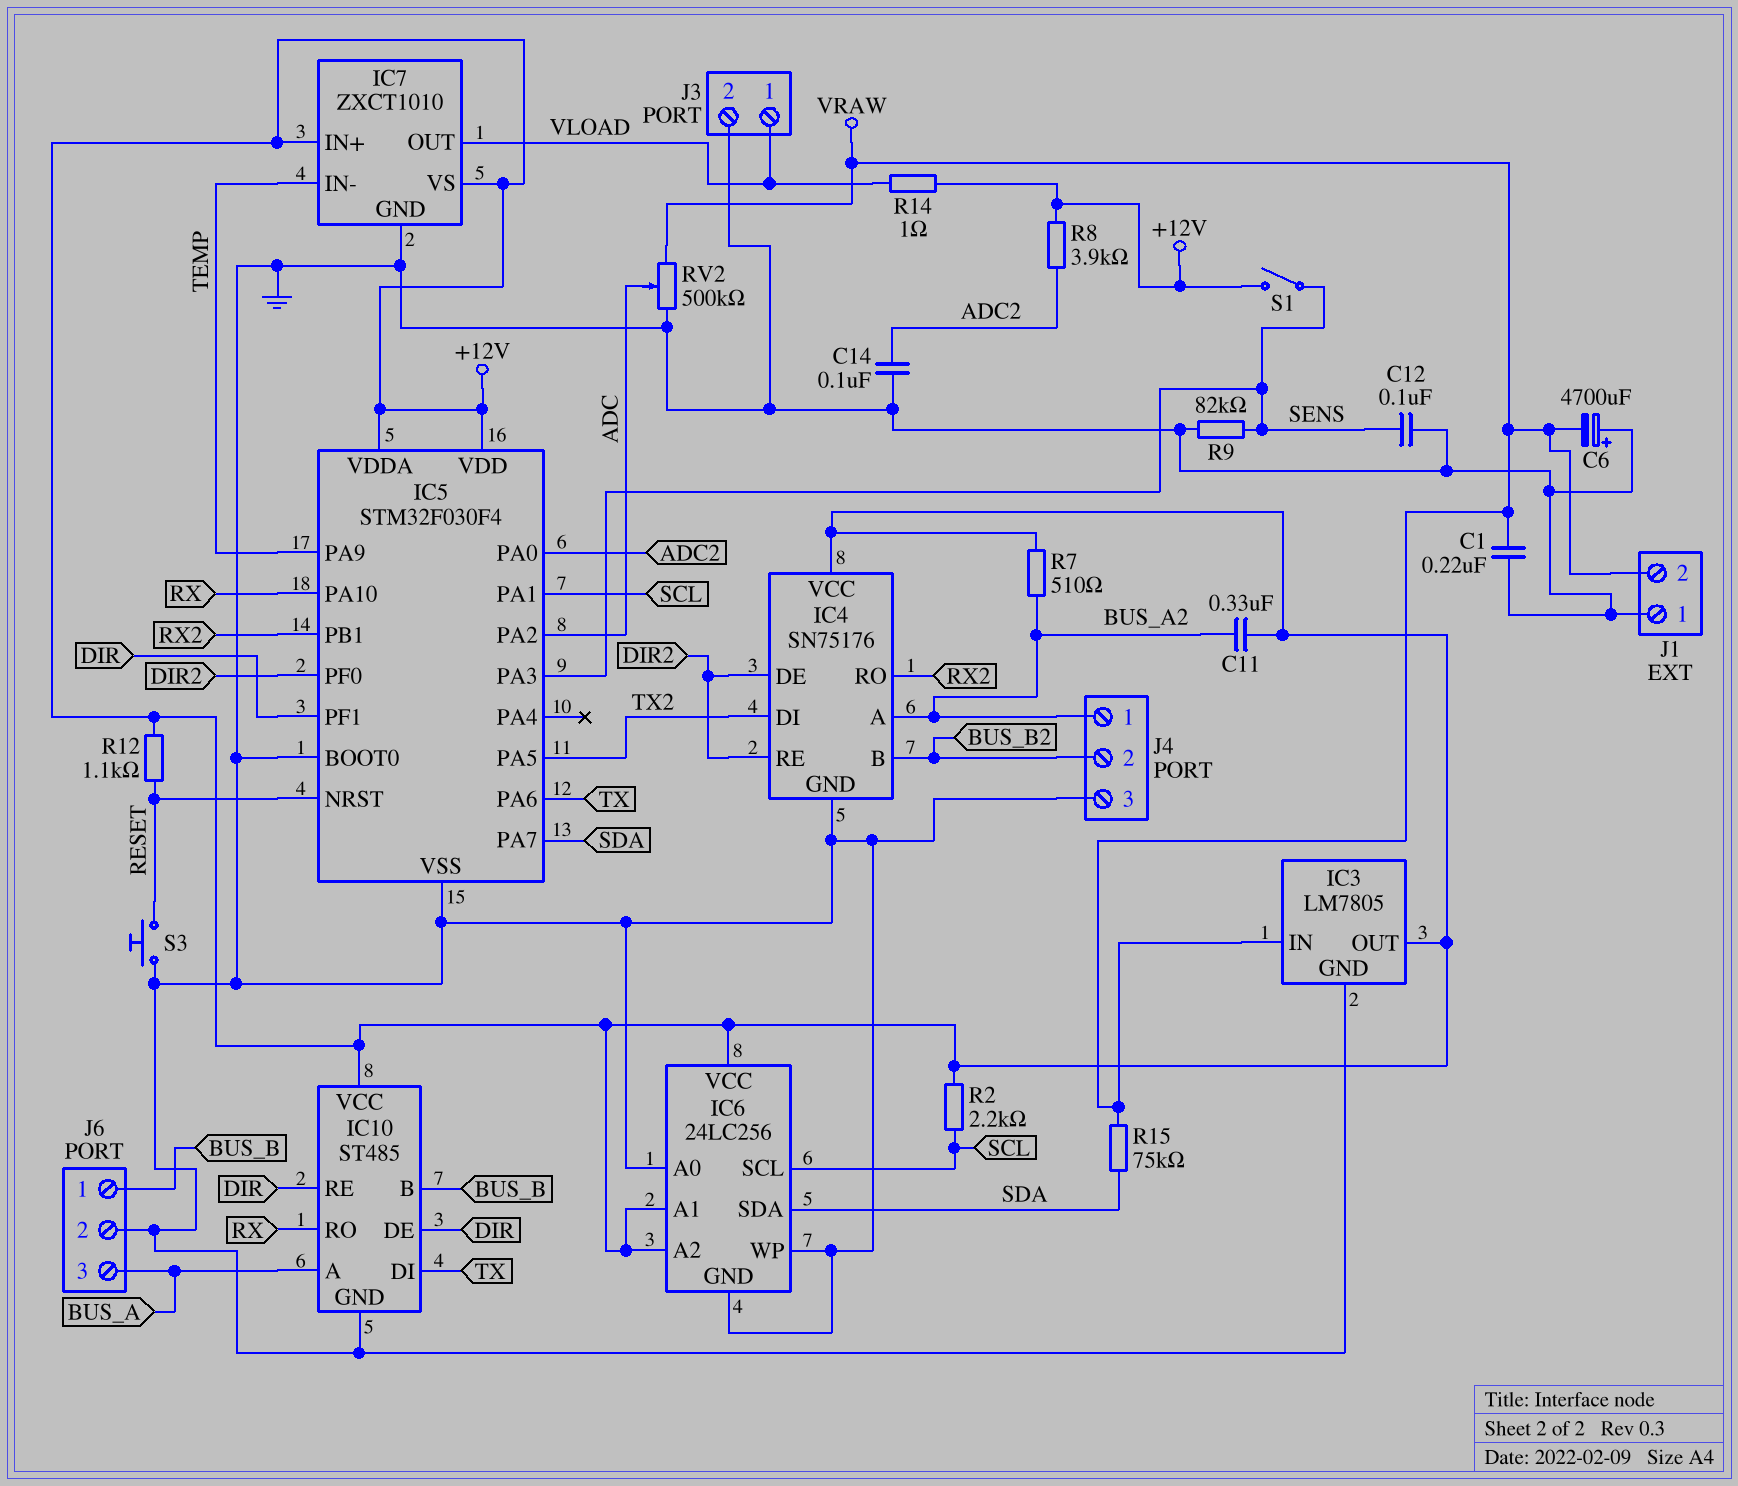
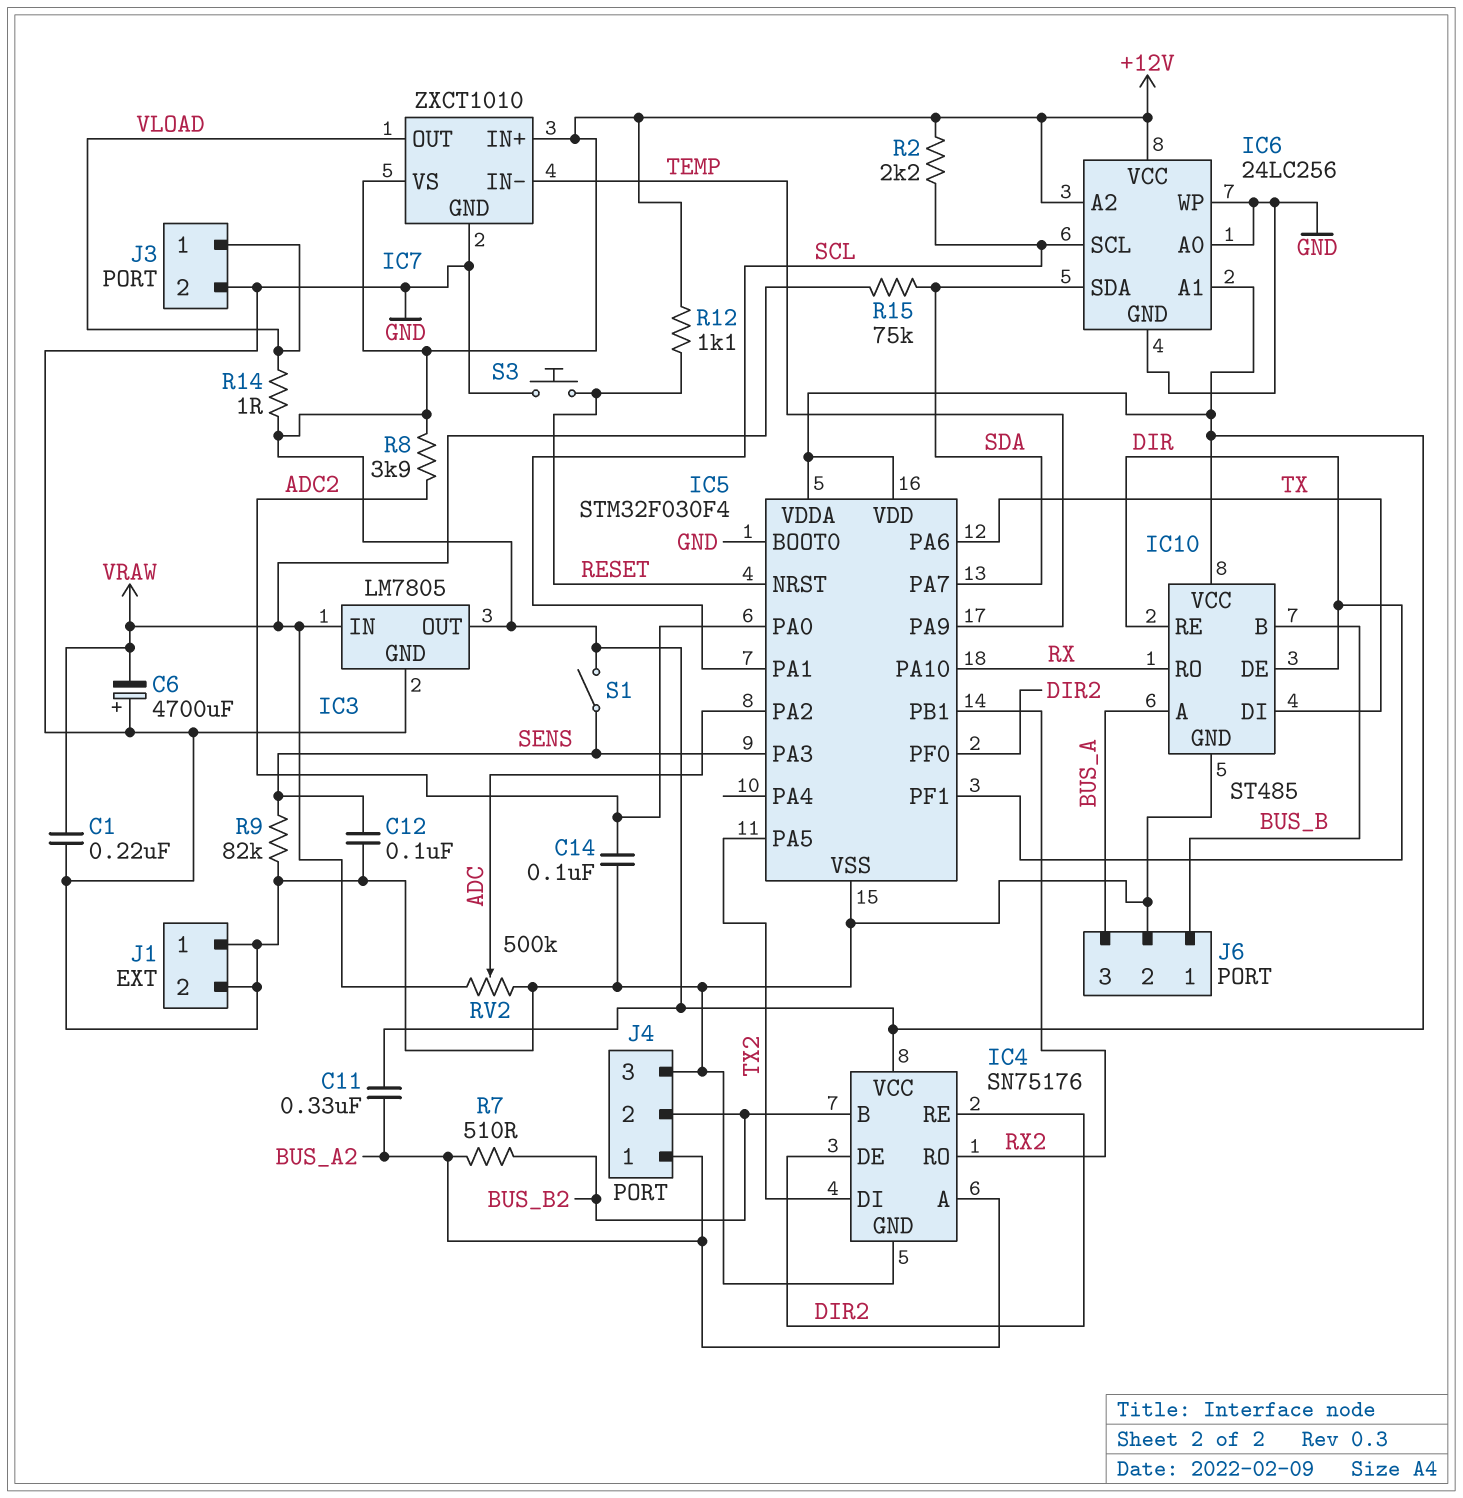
J1 pin 2: VRAW -> GND
R7: 510 (+12V, BUS_A2) -> 510 (BUS_A2, BUS_B2)

